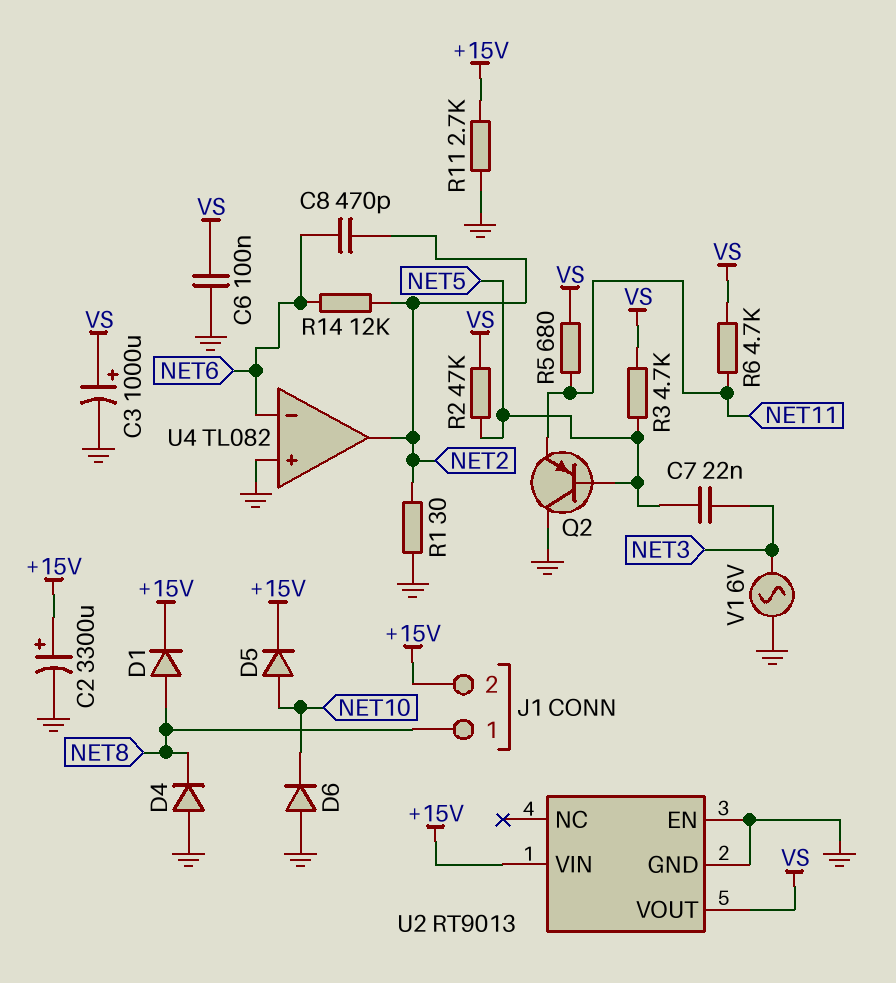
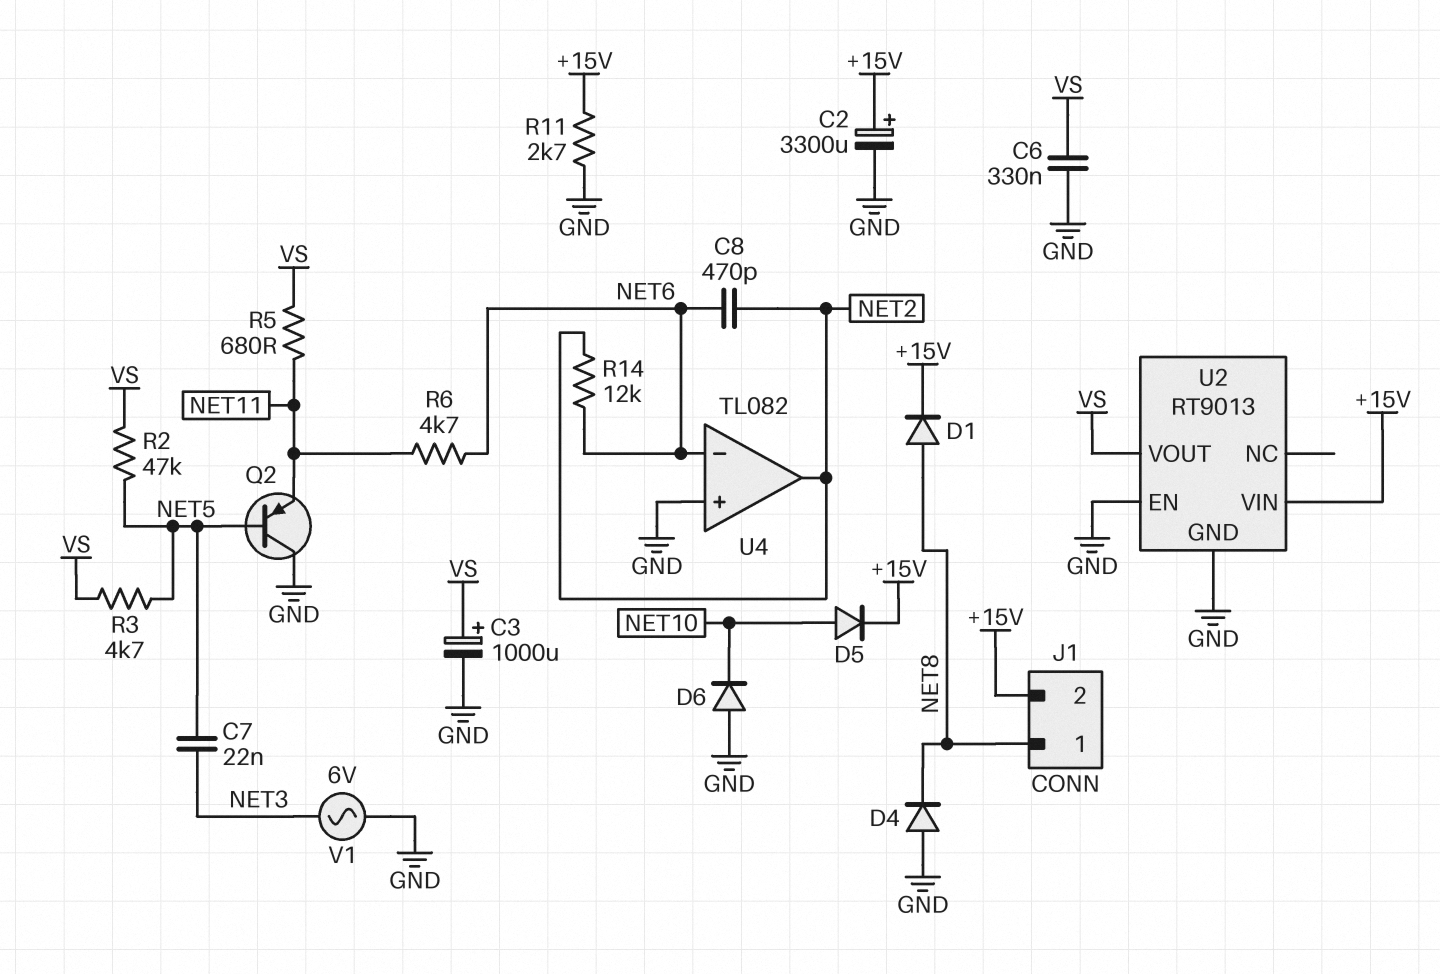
C6: 100nF (GND, VS) -> 330nF (GND, VS)
R1: 30 (GND, NET2) -> none
R6: 4.7k (NET11, VS) -> 4.7k (NET6, NET11)

